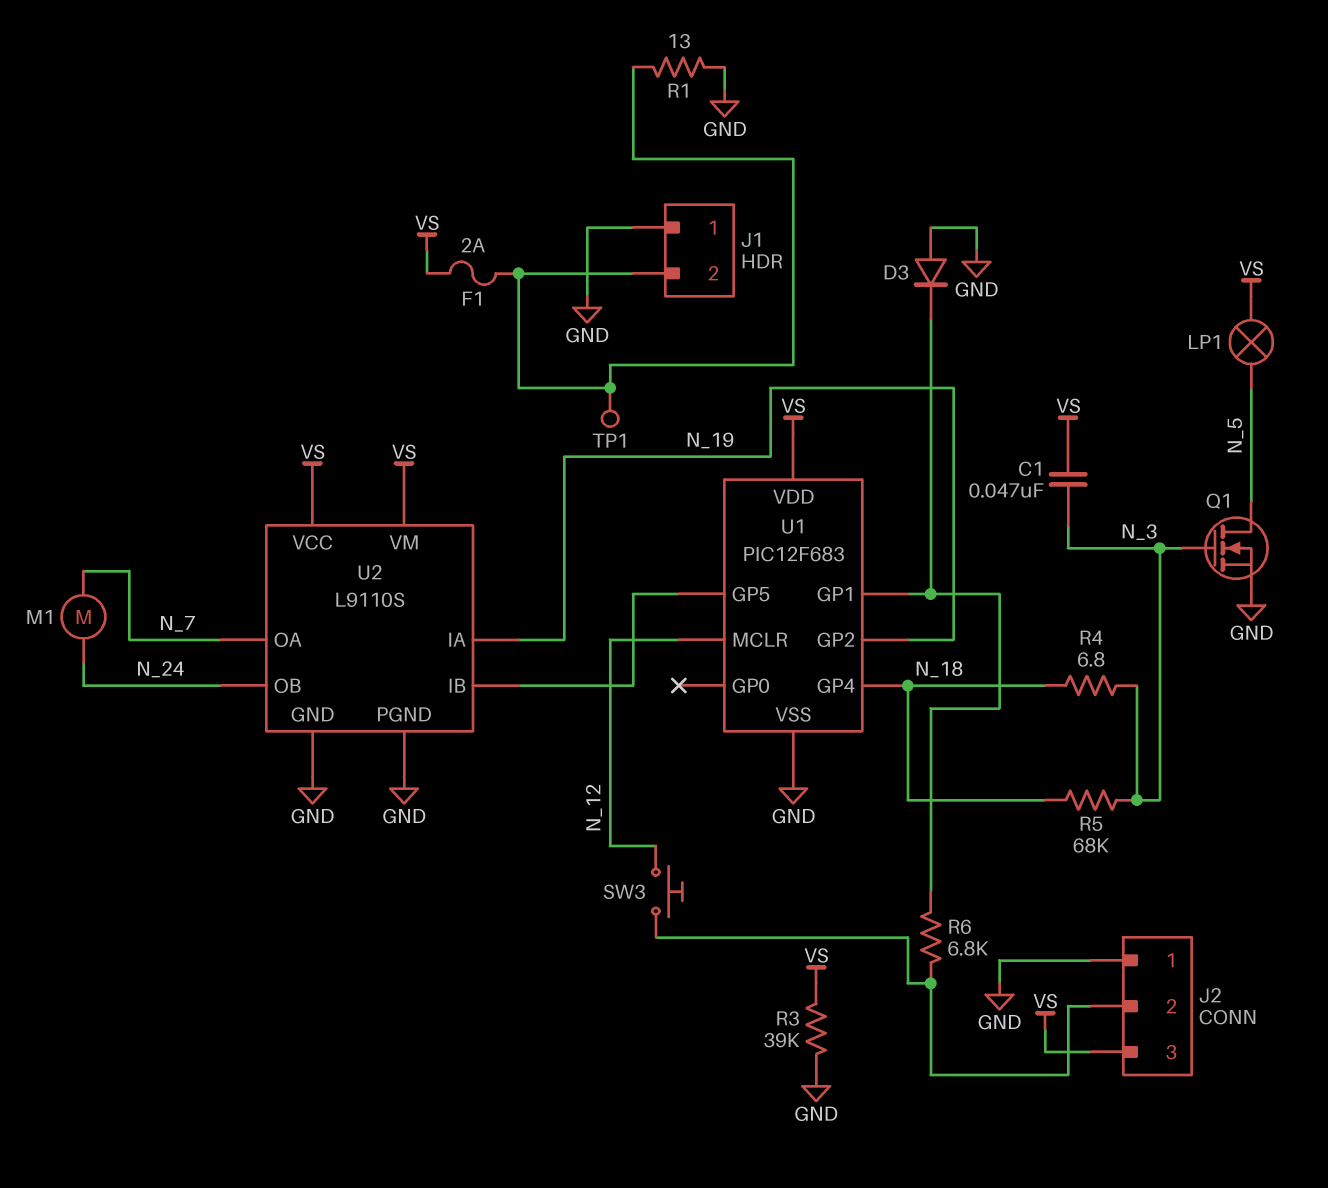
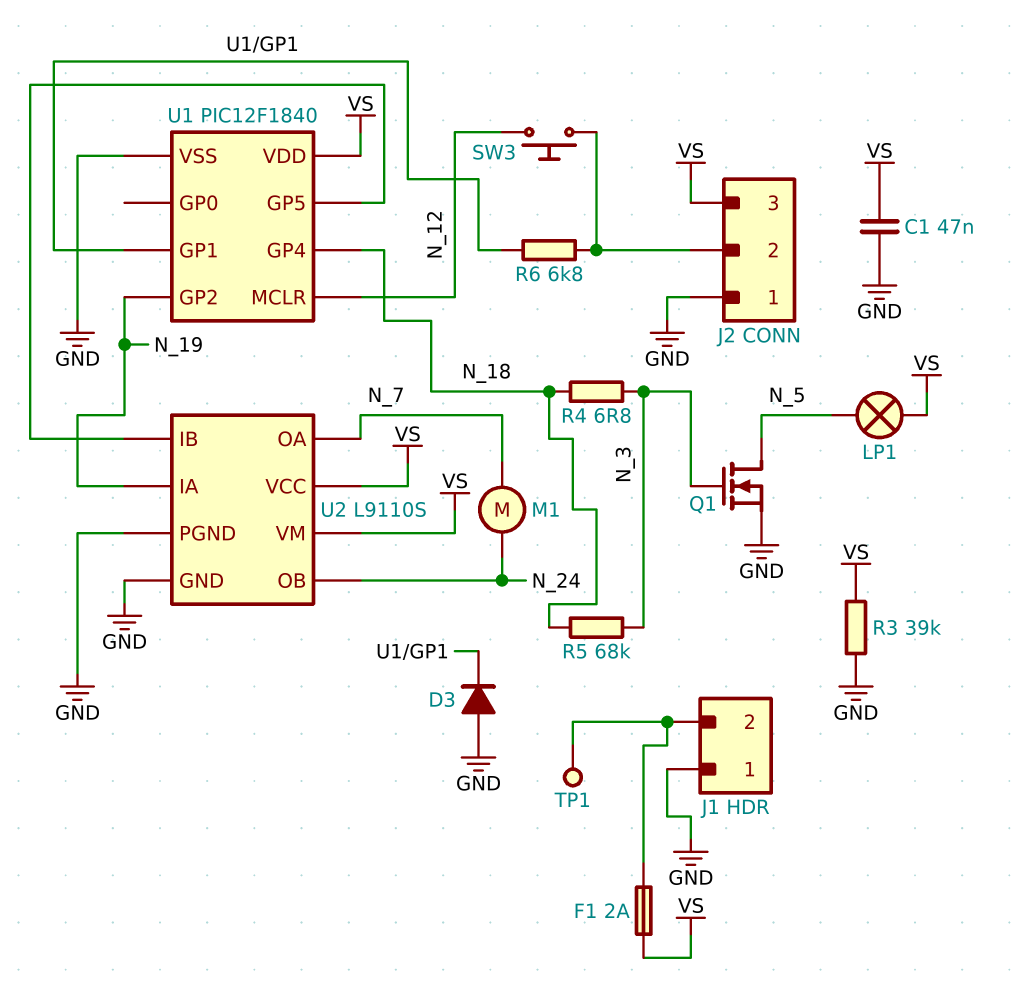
C1: 47nF (N_3, VS) -> 47nF (GND, VS)
R1: 13 (GND, J1/2) -> none
U1: PIC12F683 -> PIC12F1840

